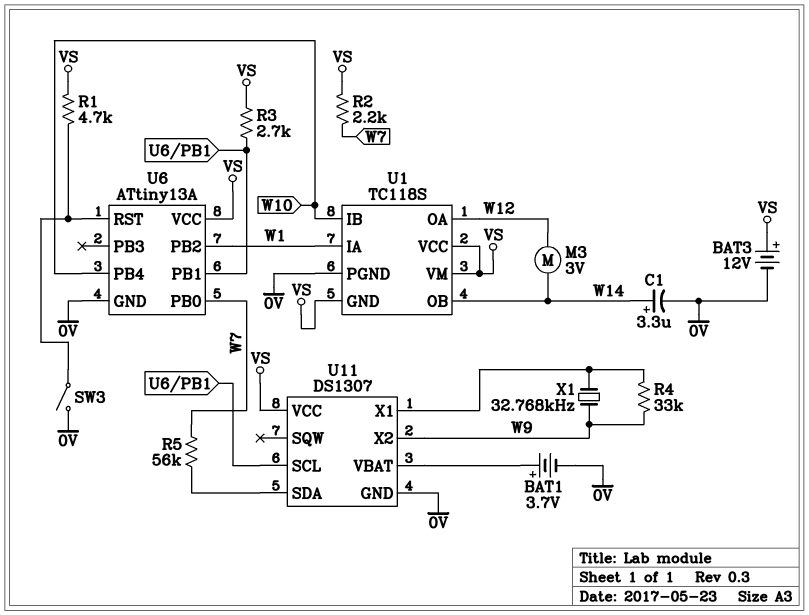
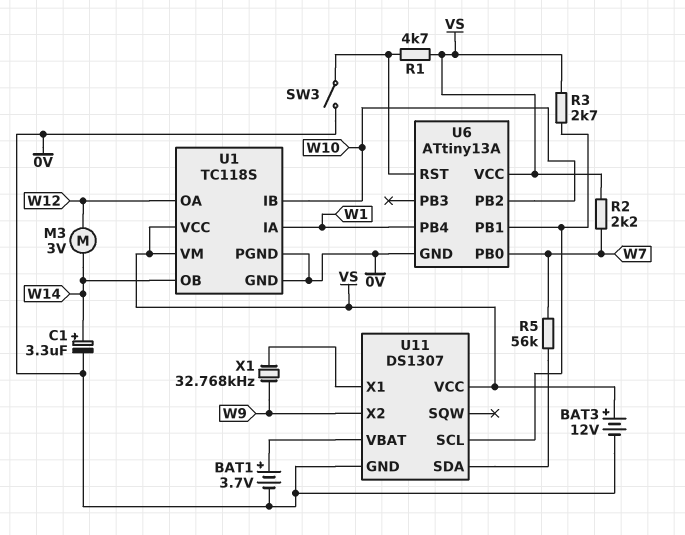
R4: 33k (U11/X1, W9) -> none
U1 pin GND: VS -> 0V
U6 pin PB2: W1 -> W10
U6 pin PB4: W10 -> W1

